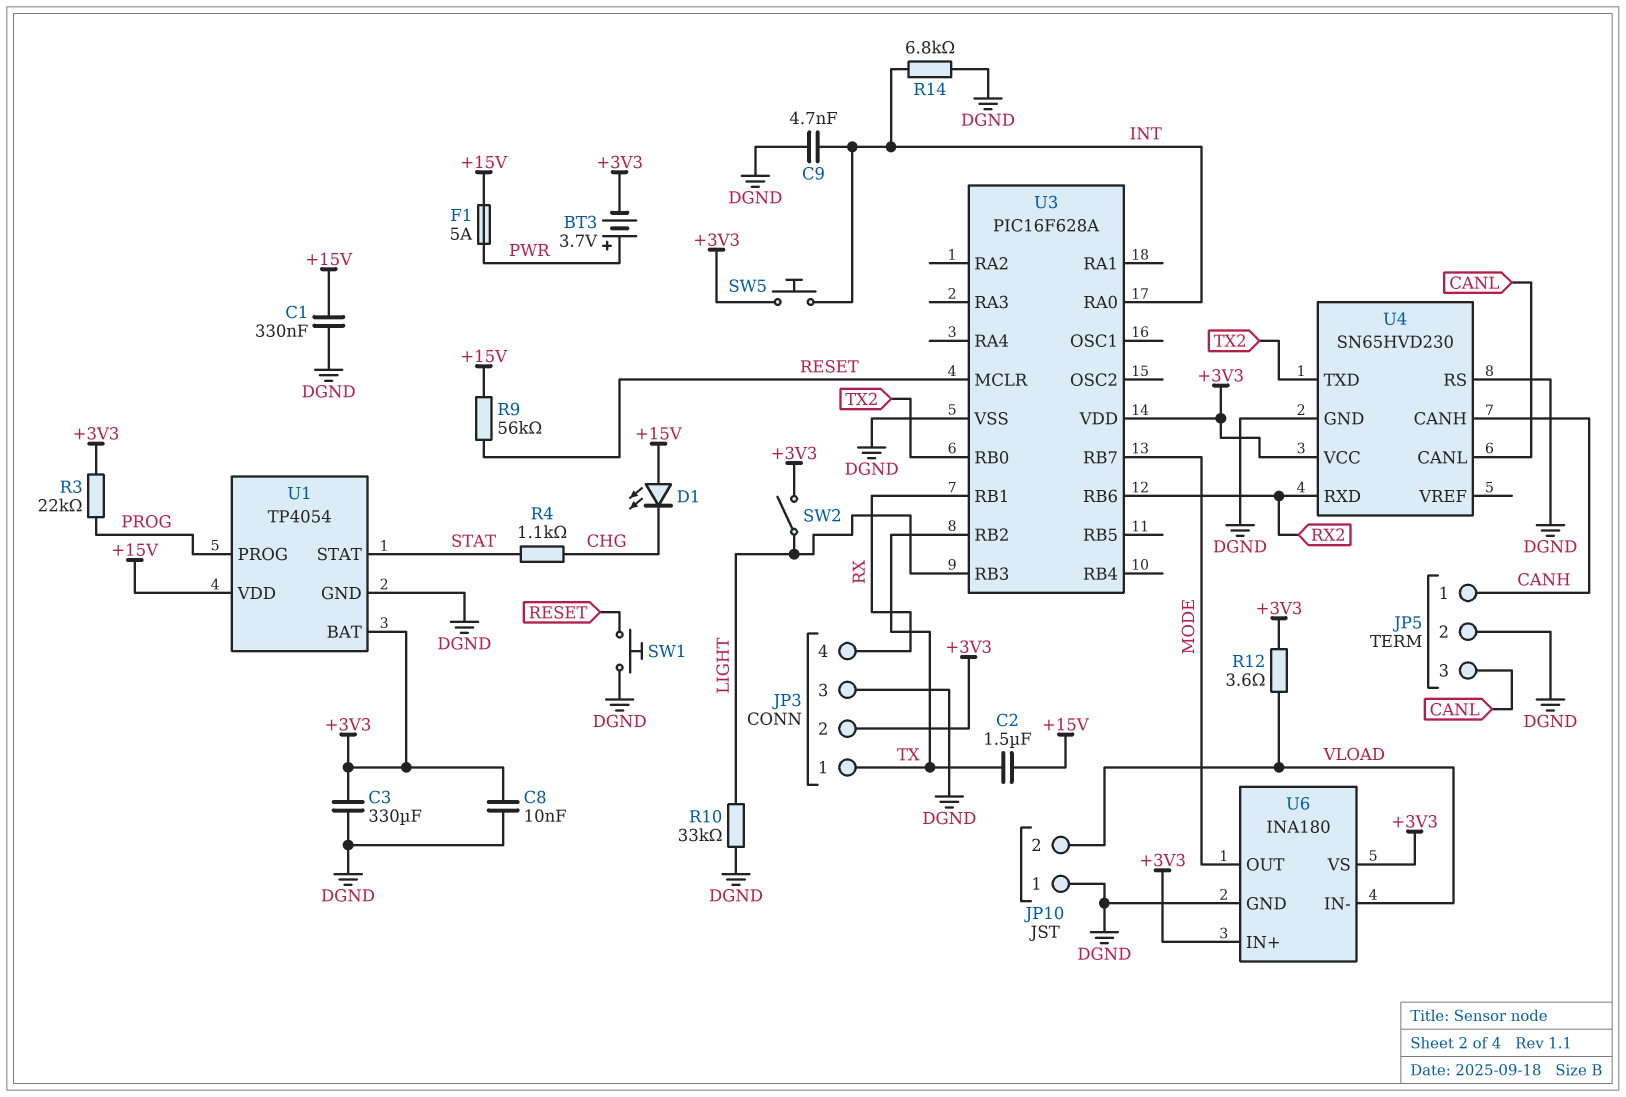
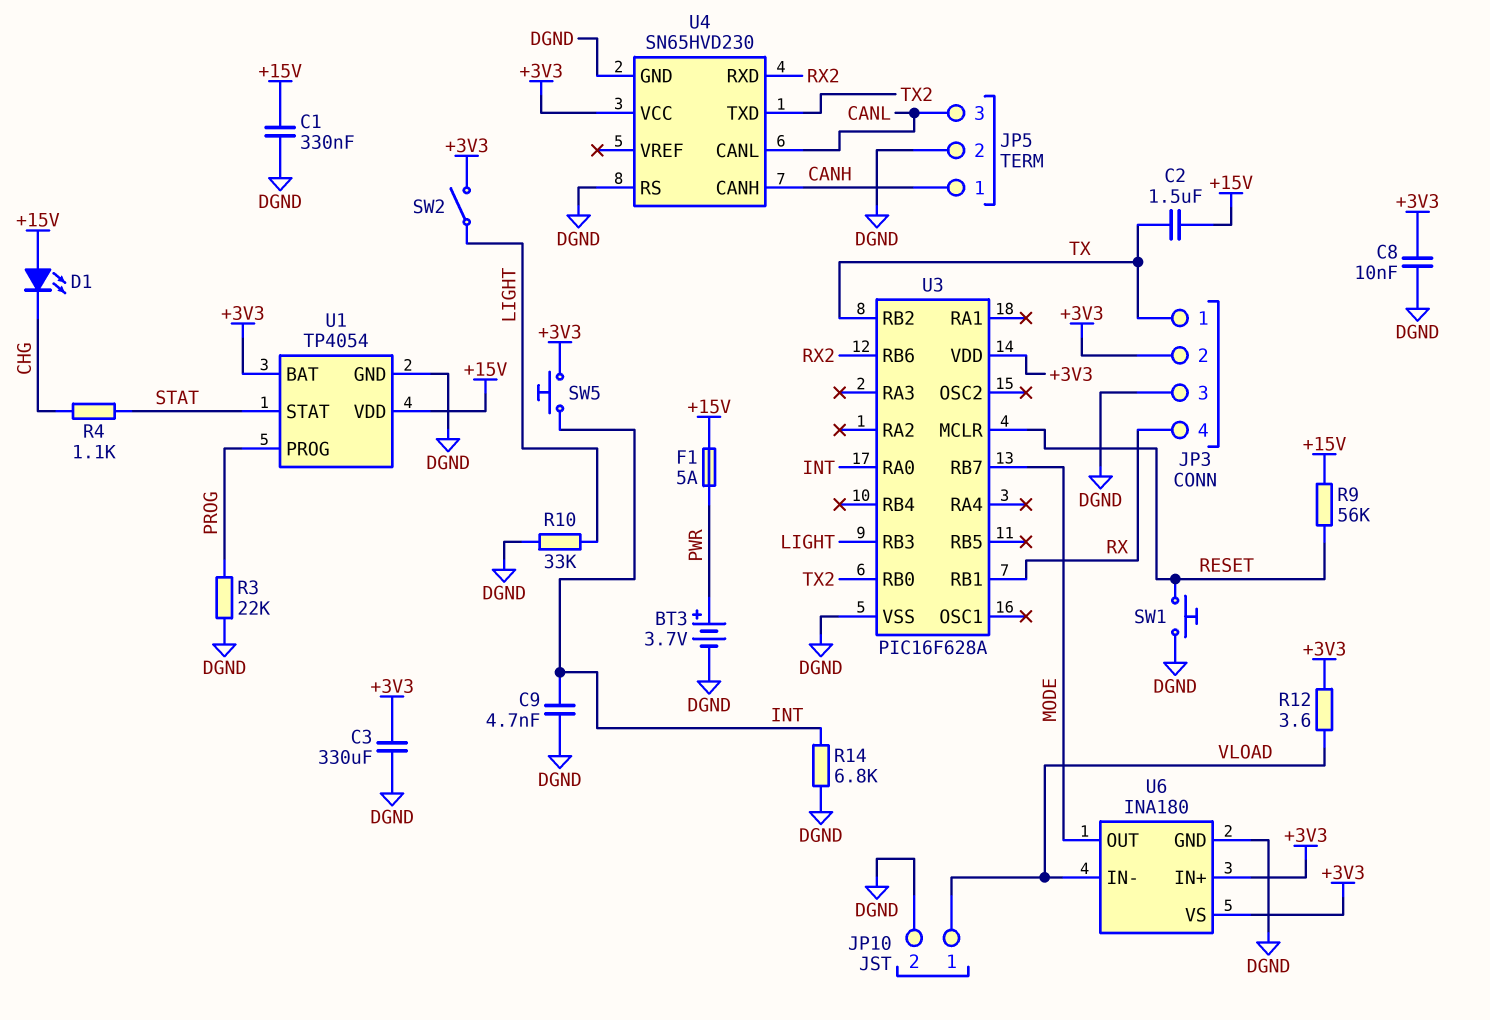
BT3: 3.7V (plus PWR, minus +3V3) -> 3.7V (plus PWR, minus DGND)
JP10 pin 1: DGND -> VLOAD
JP10 pin 2: VLOAD -> DGND
R3: 22k (+3V3, PROG) -> 22k (DGND, PROG)

